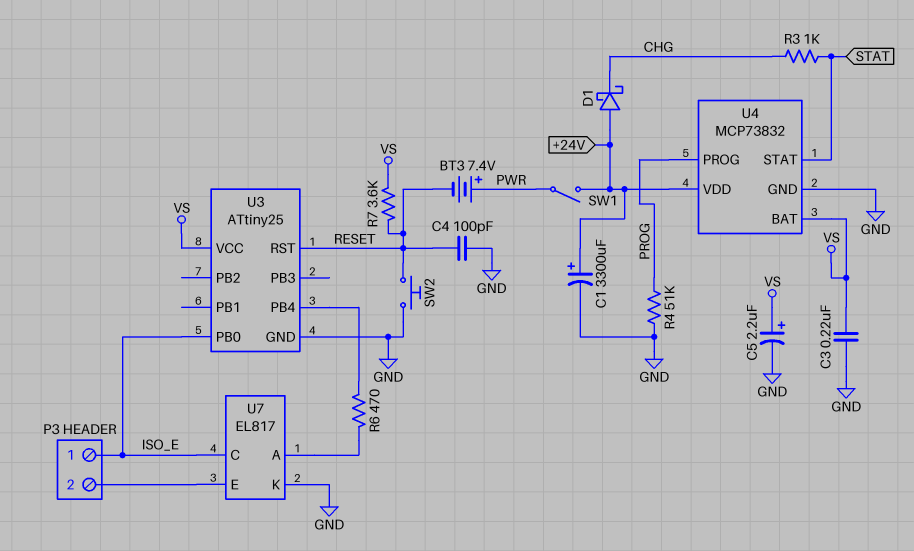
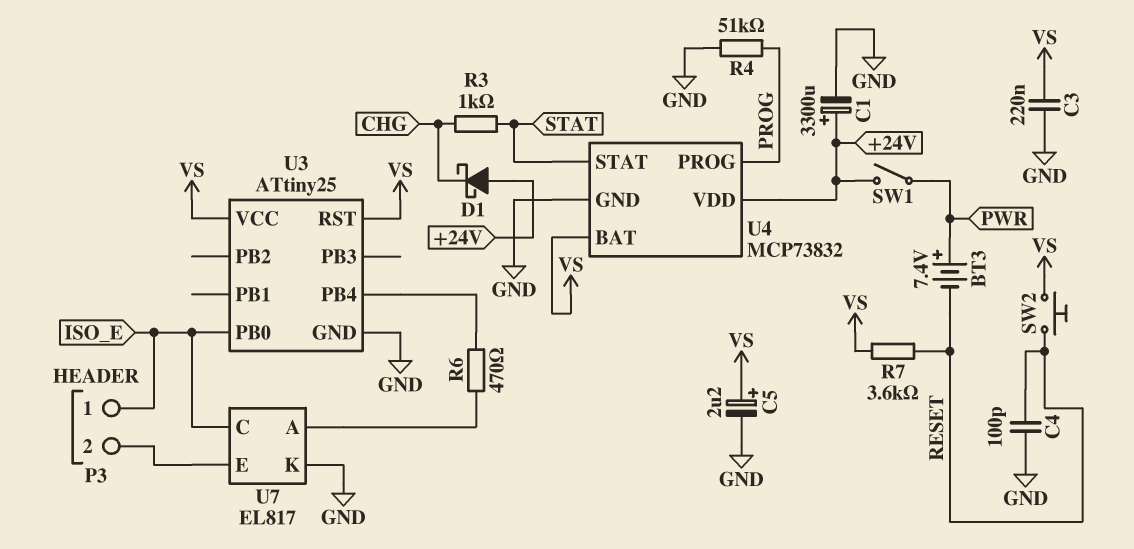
SW2: button (GND, RESET) -> button (RESET, VS)
U3 pin RST: RESET -> VS

